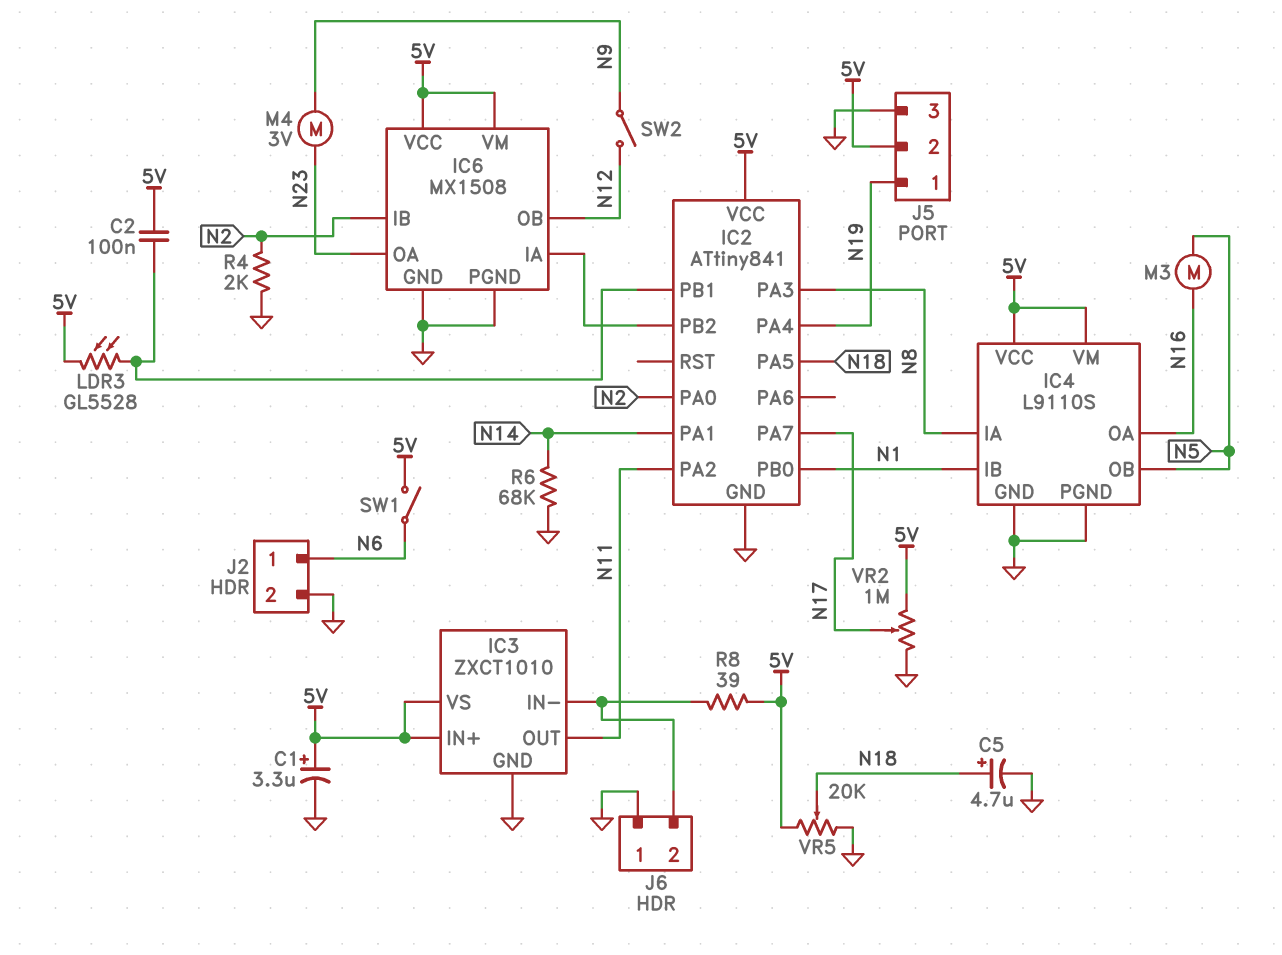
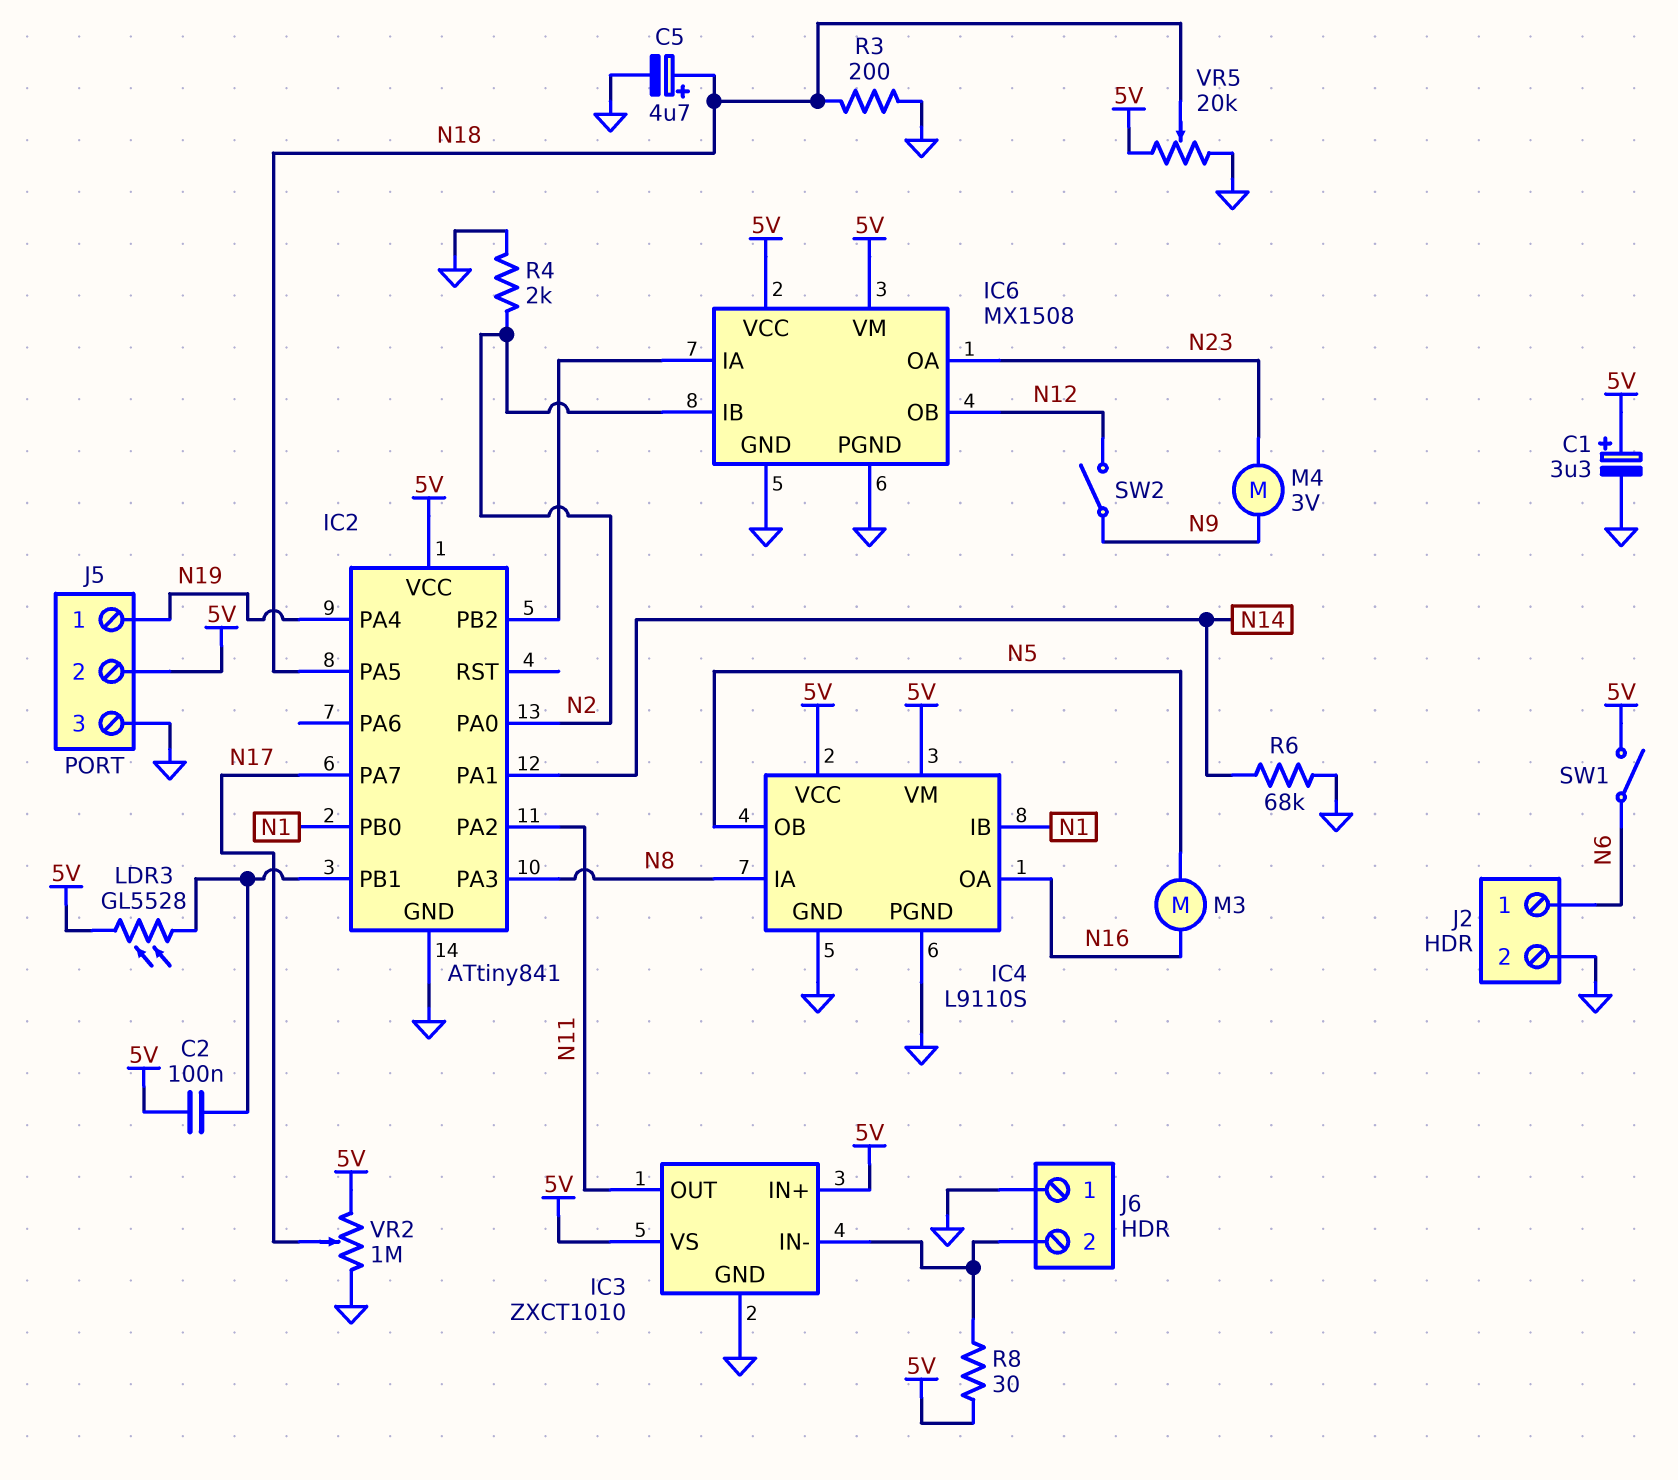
R3: none -> 200 (GND, N18)
R8: 39 (5V, IC3/IN-) -> 30 (5V, IC3/IN-)

